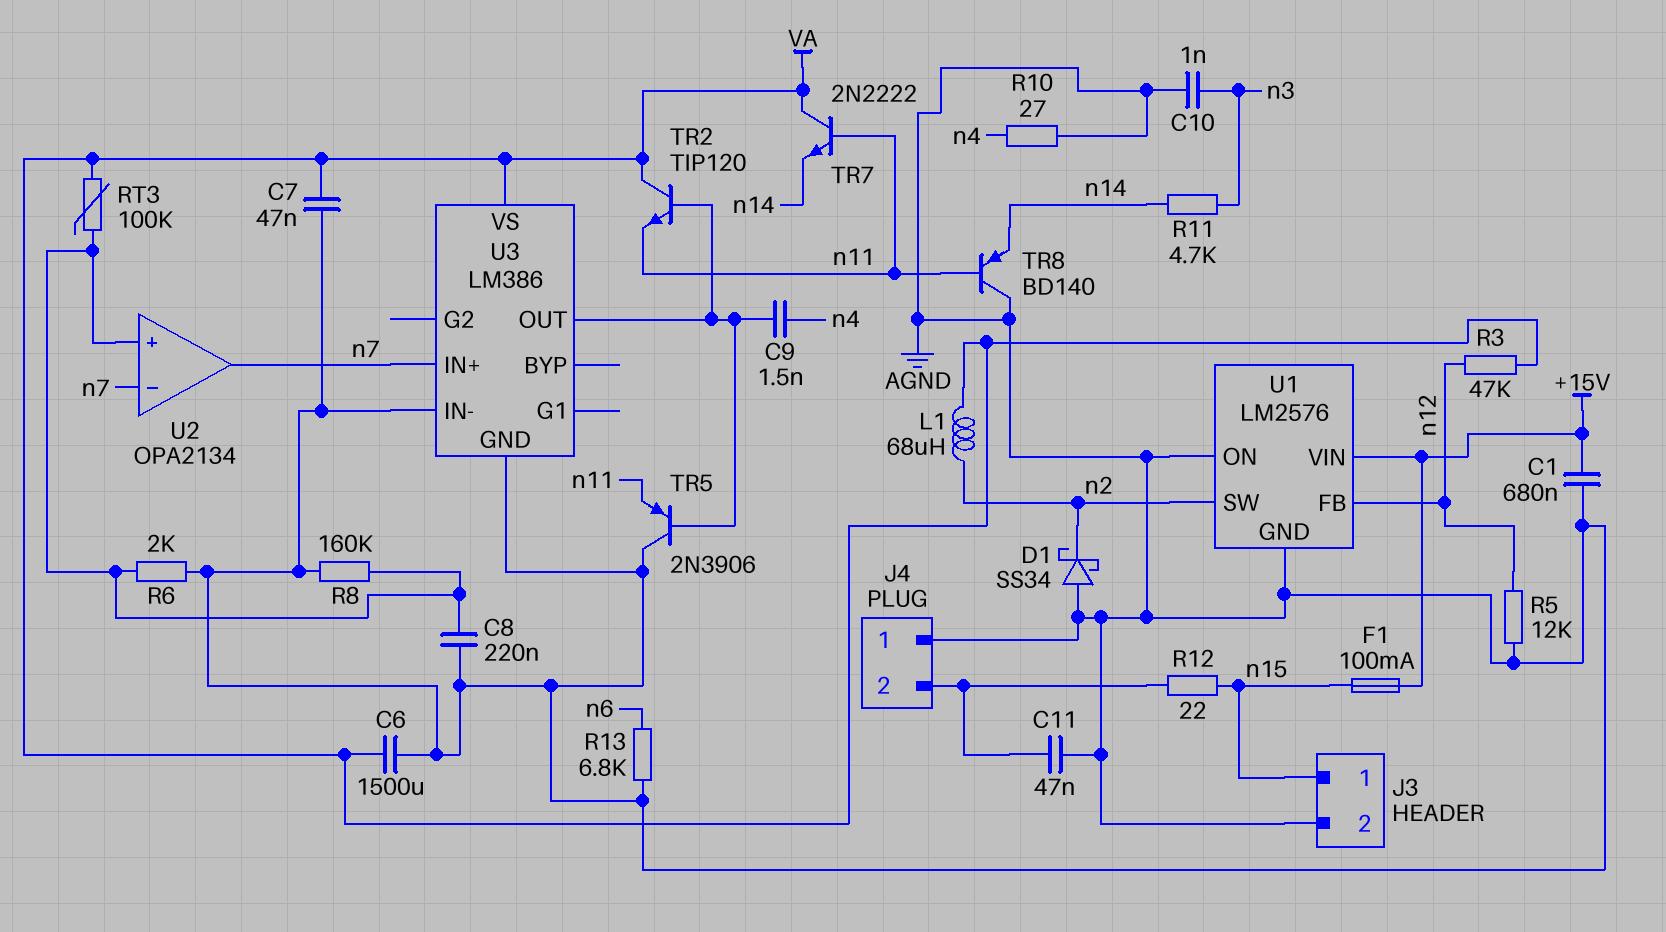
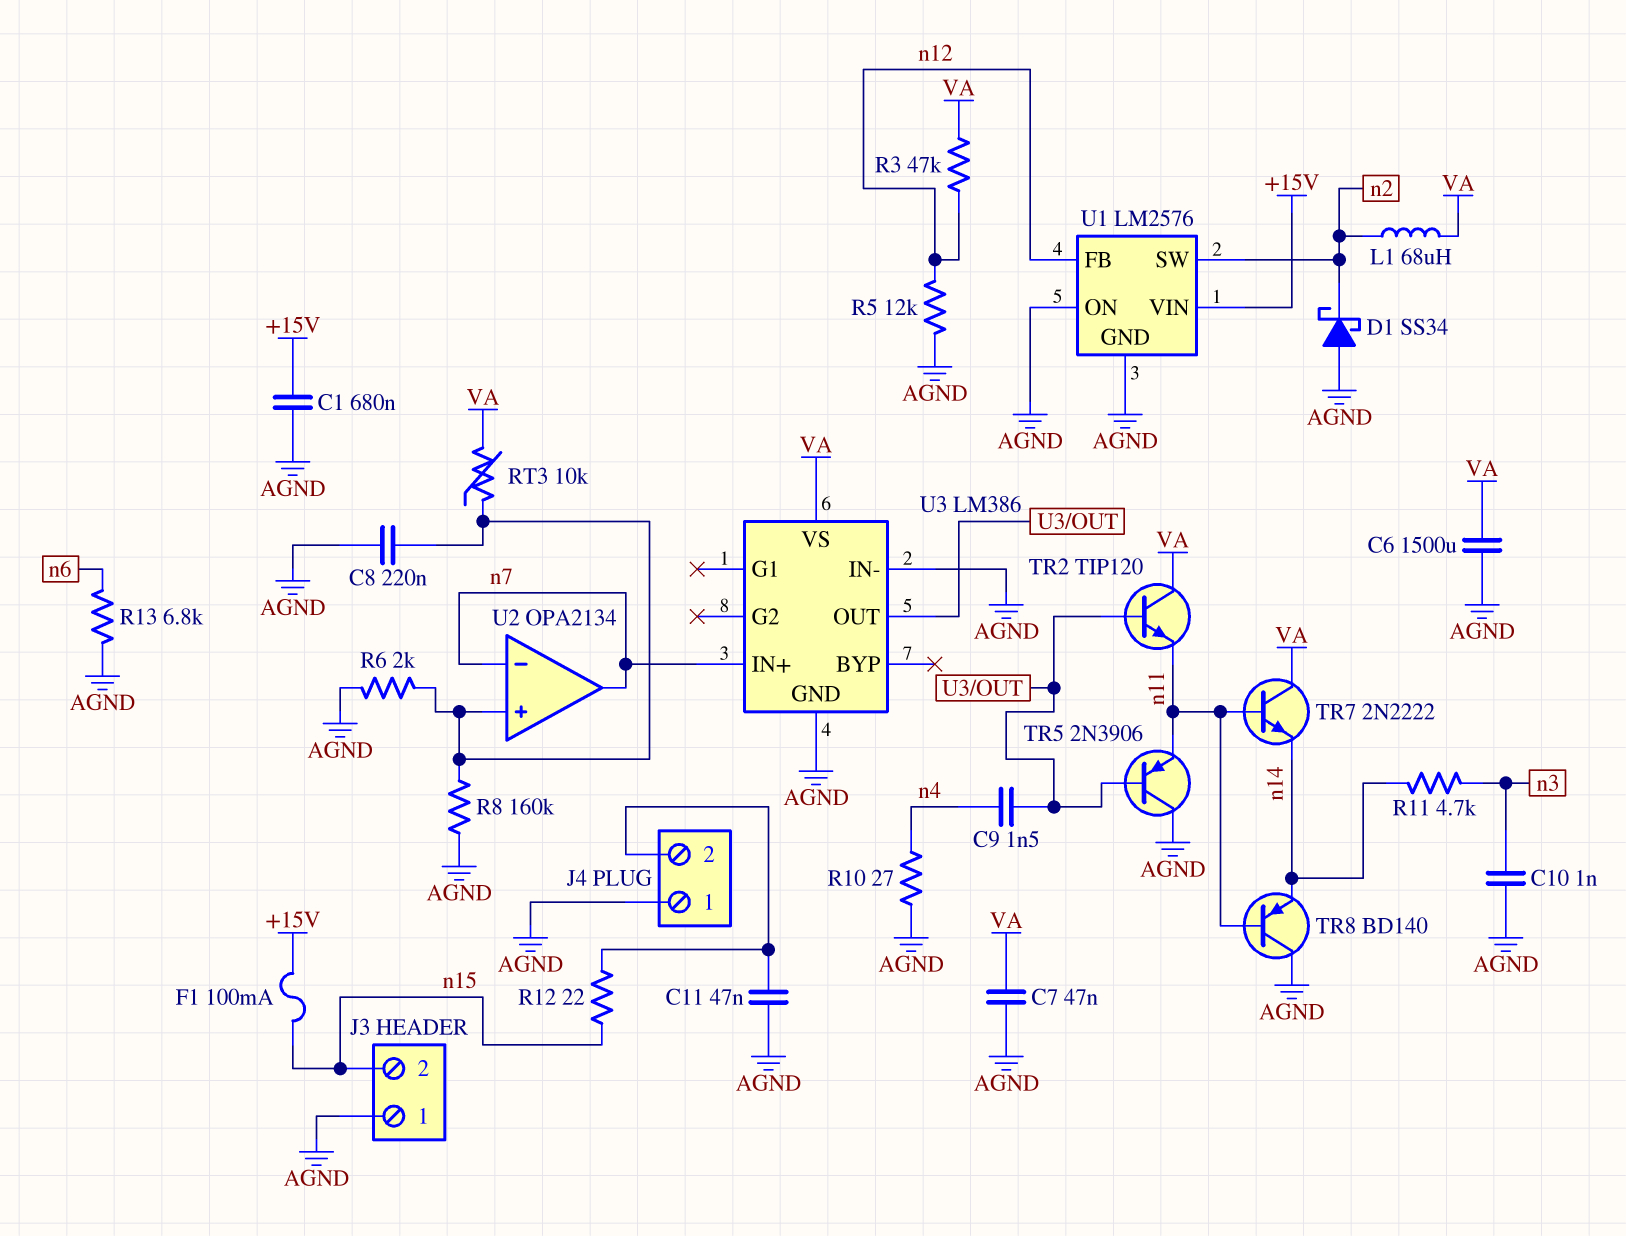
J3 pin 1: n15 -> AGND
J3 pin 2: AGND -> n15
RT3: 100k (U2/in+, VA) -> 10k (U2/in+, VA)

